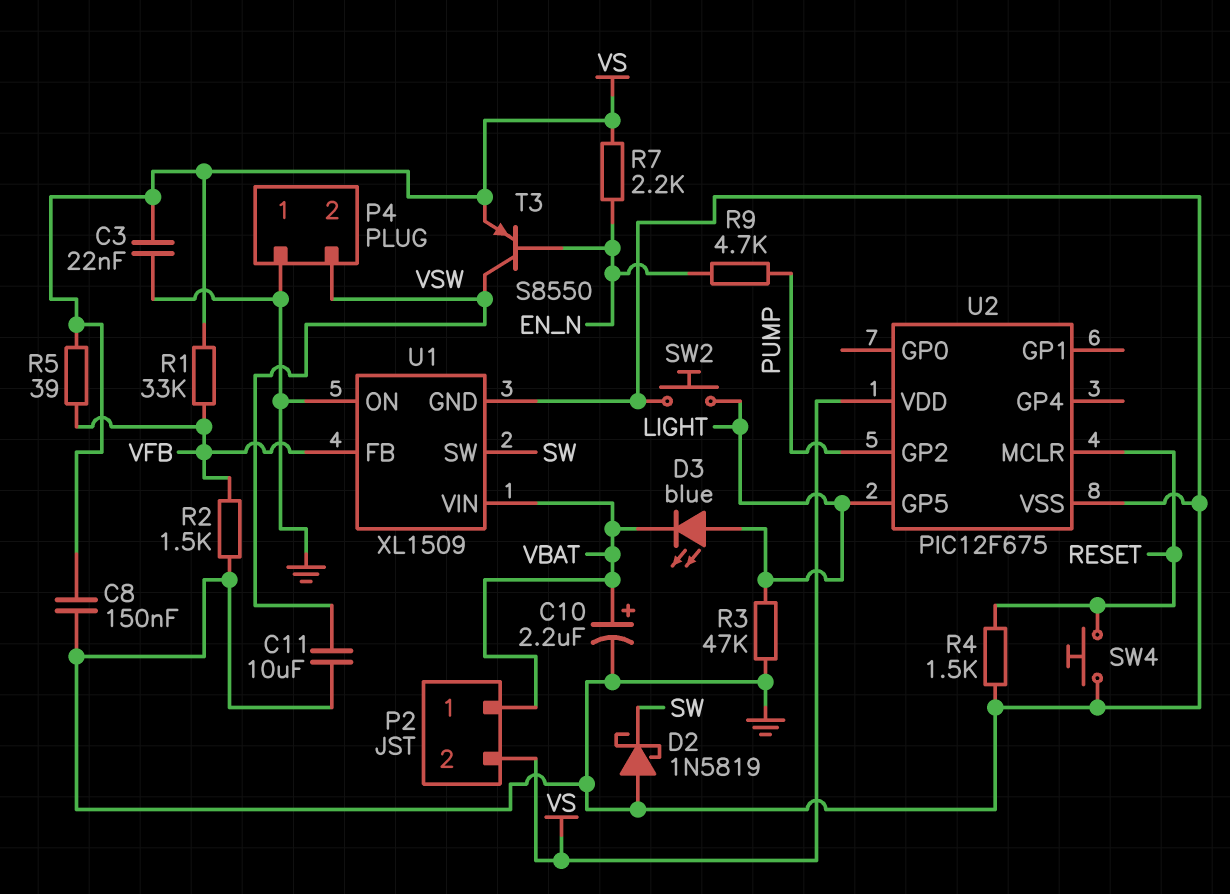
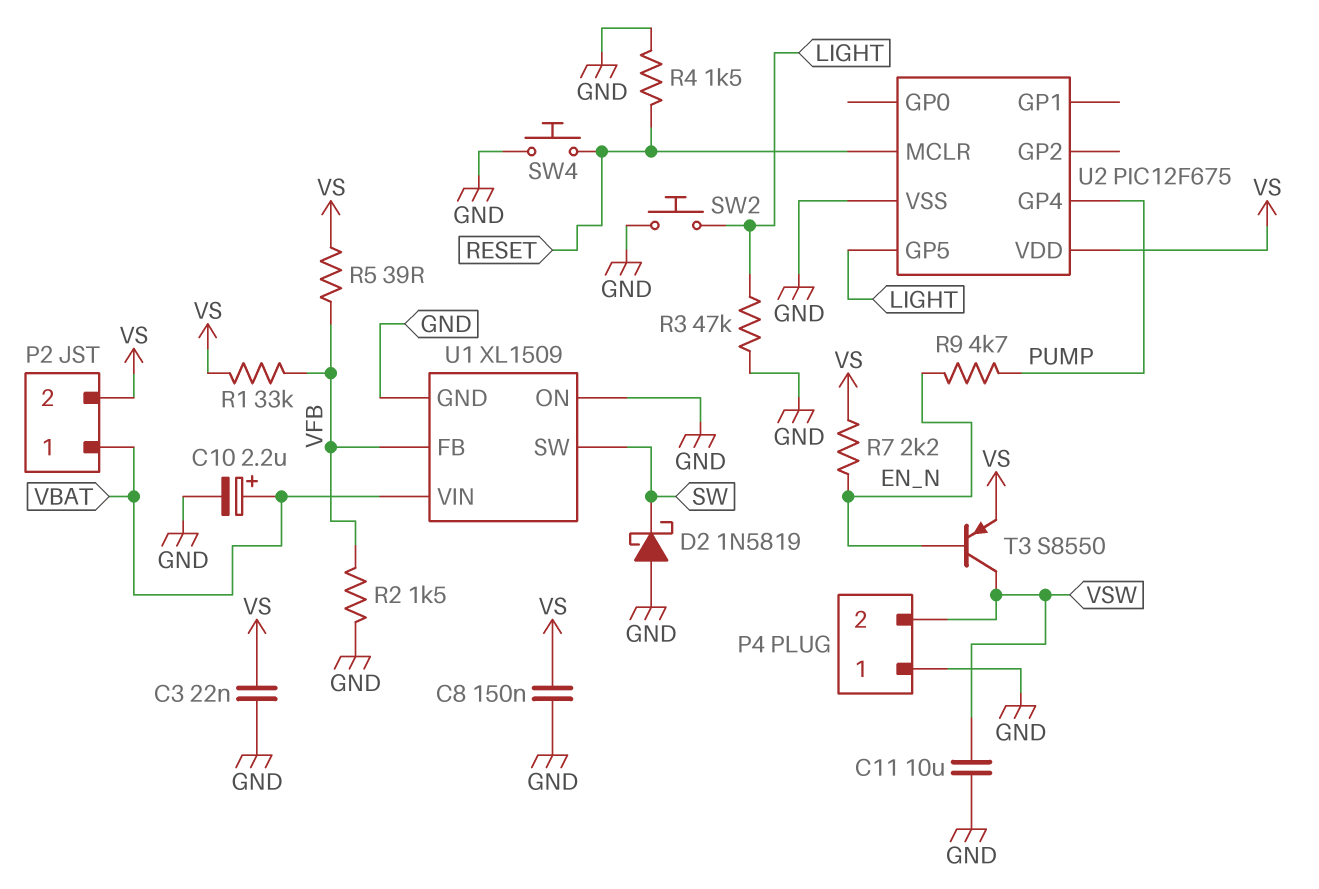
D3: LED blue (A LIGHT, K VBAT) -> none
U2 pin GP2: PUMP -> none
U2 pin GP4: none -> PUMP

